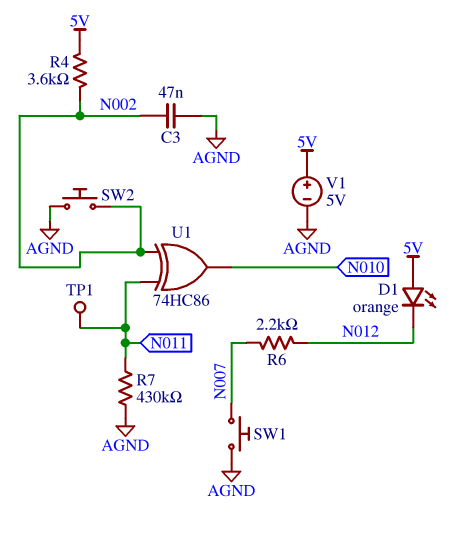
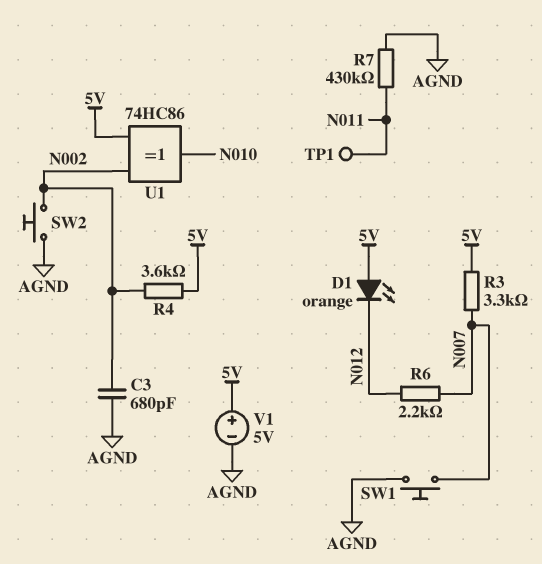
C3: 47nF (AGND, N002) -> 680pF (AGND, N002)
R3: none -> 3.3k (5V, N007)
U1: XOR 74HC86 (in N002, in N011, out N010) -> XOR 74HC86 (in 5V, in N002, out N010)

